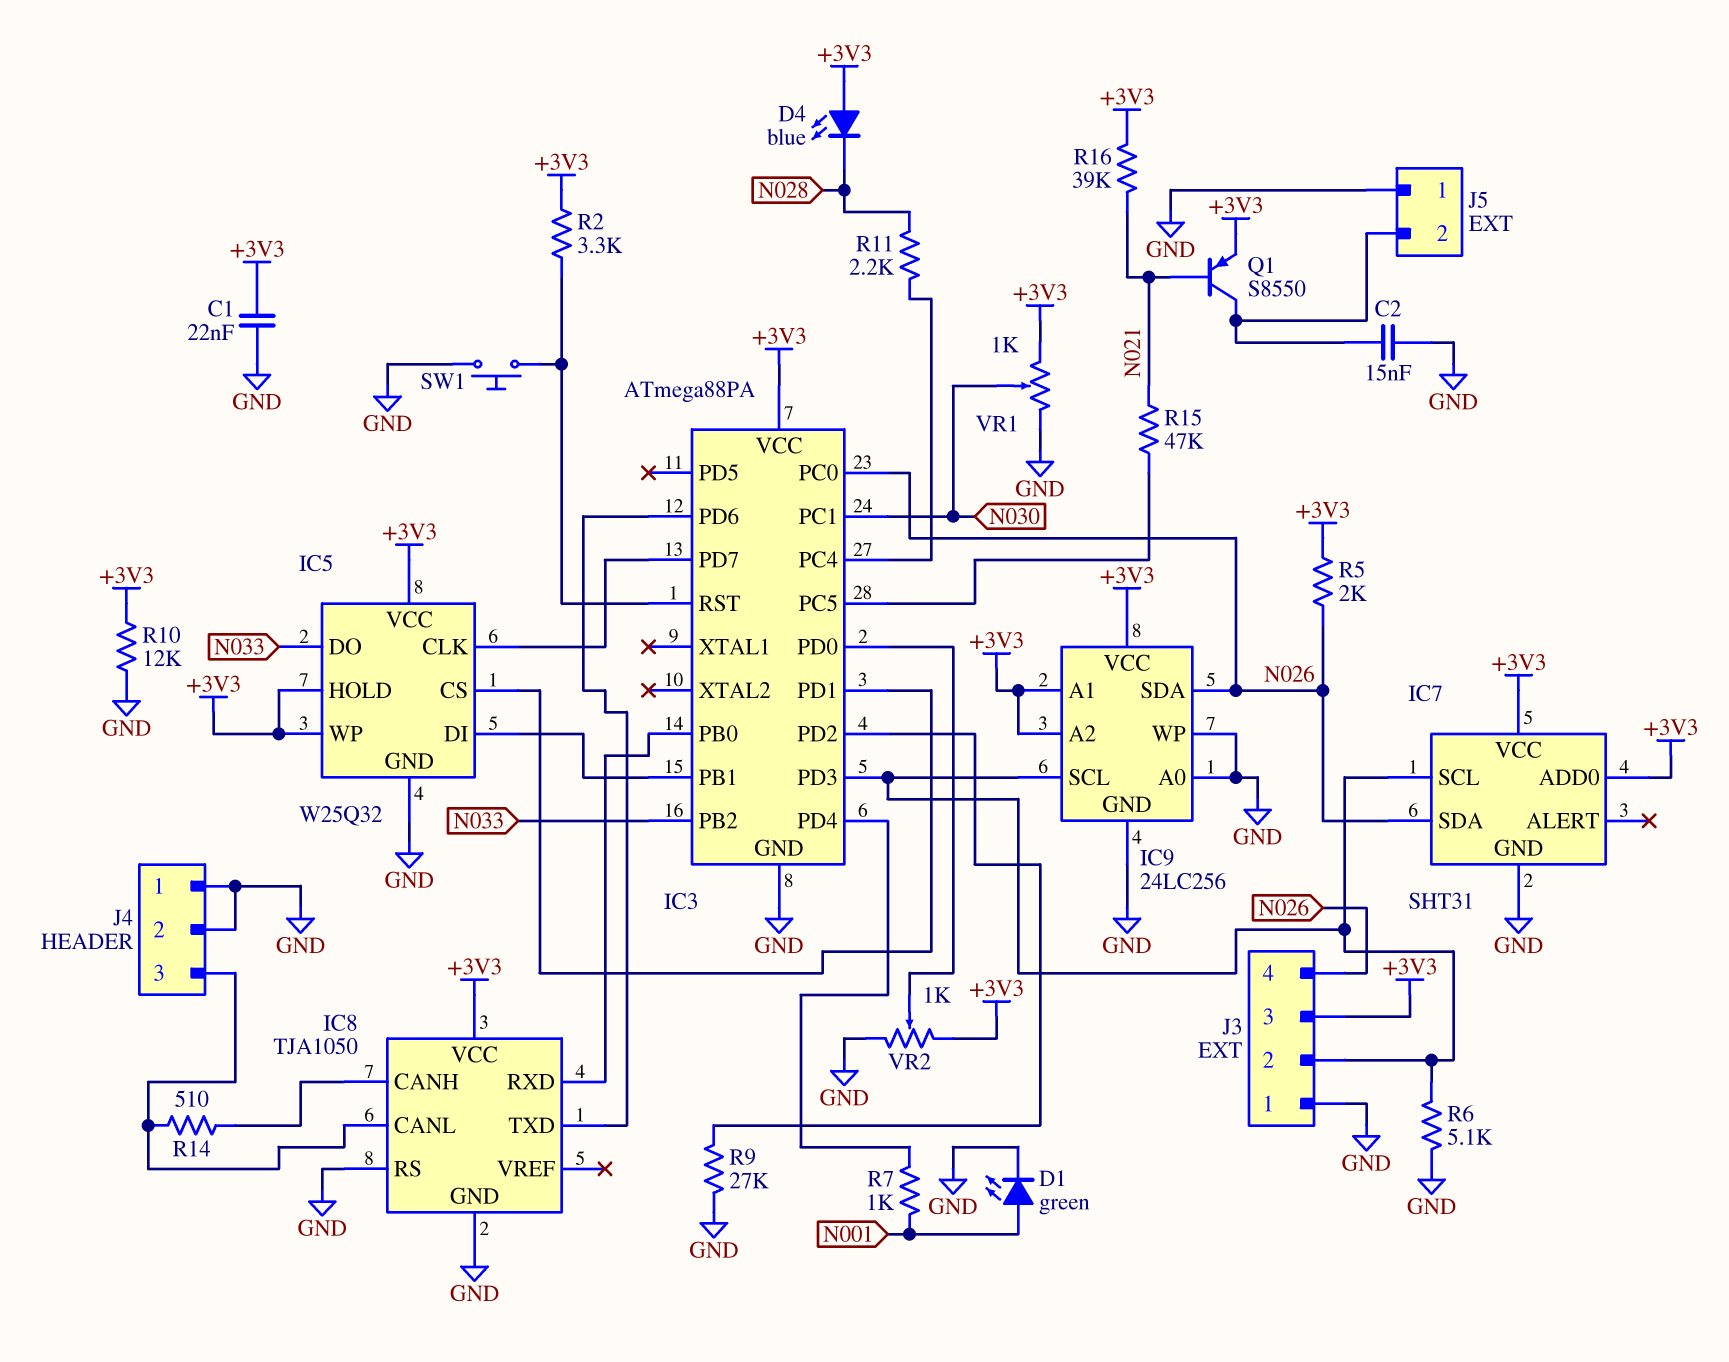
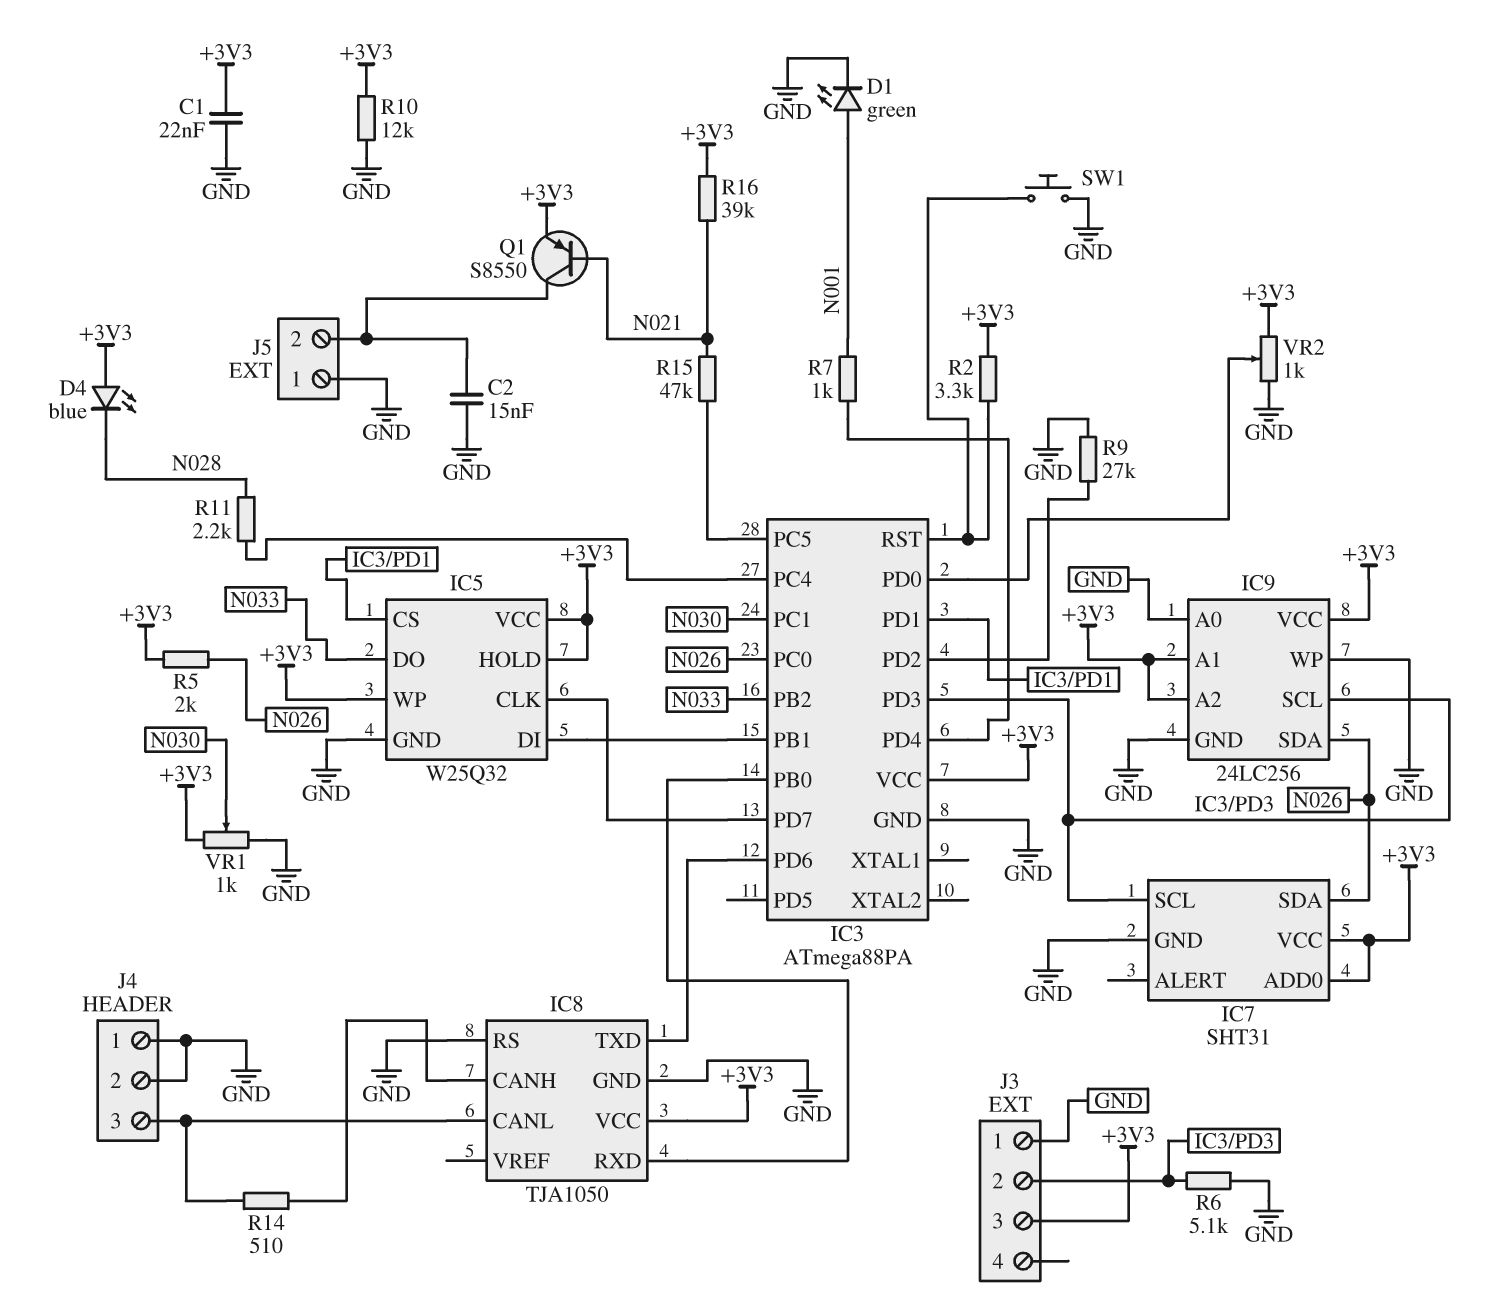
J3 pin 4: N026 -> none

